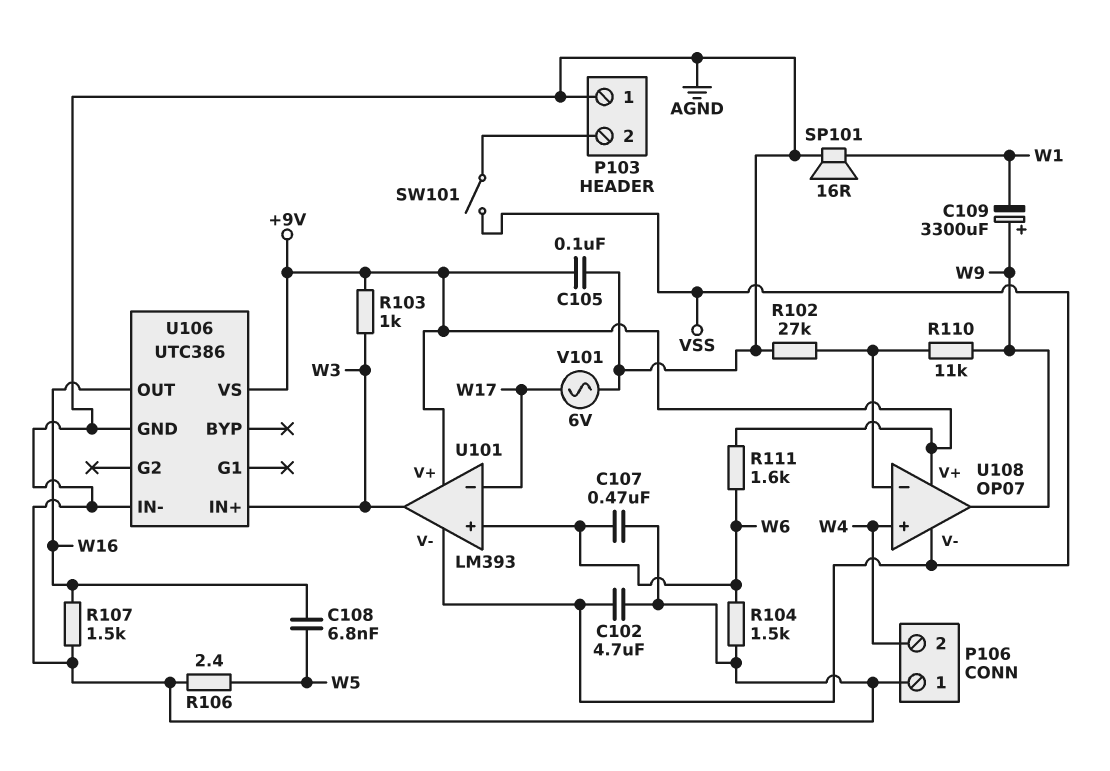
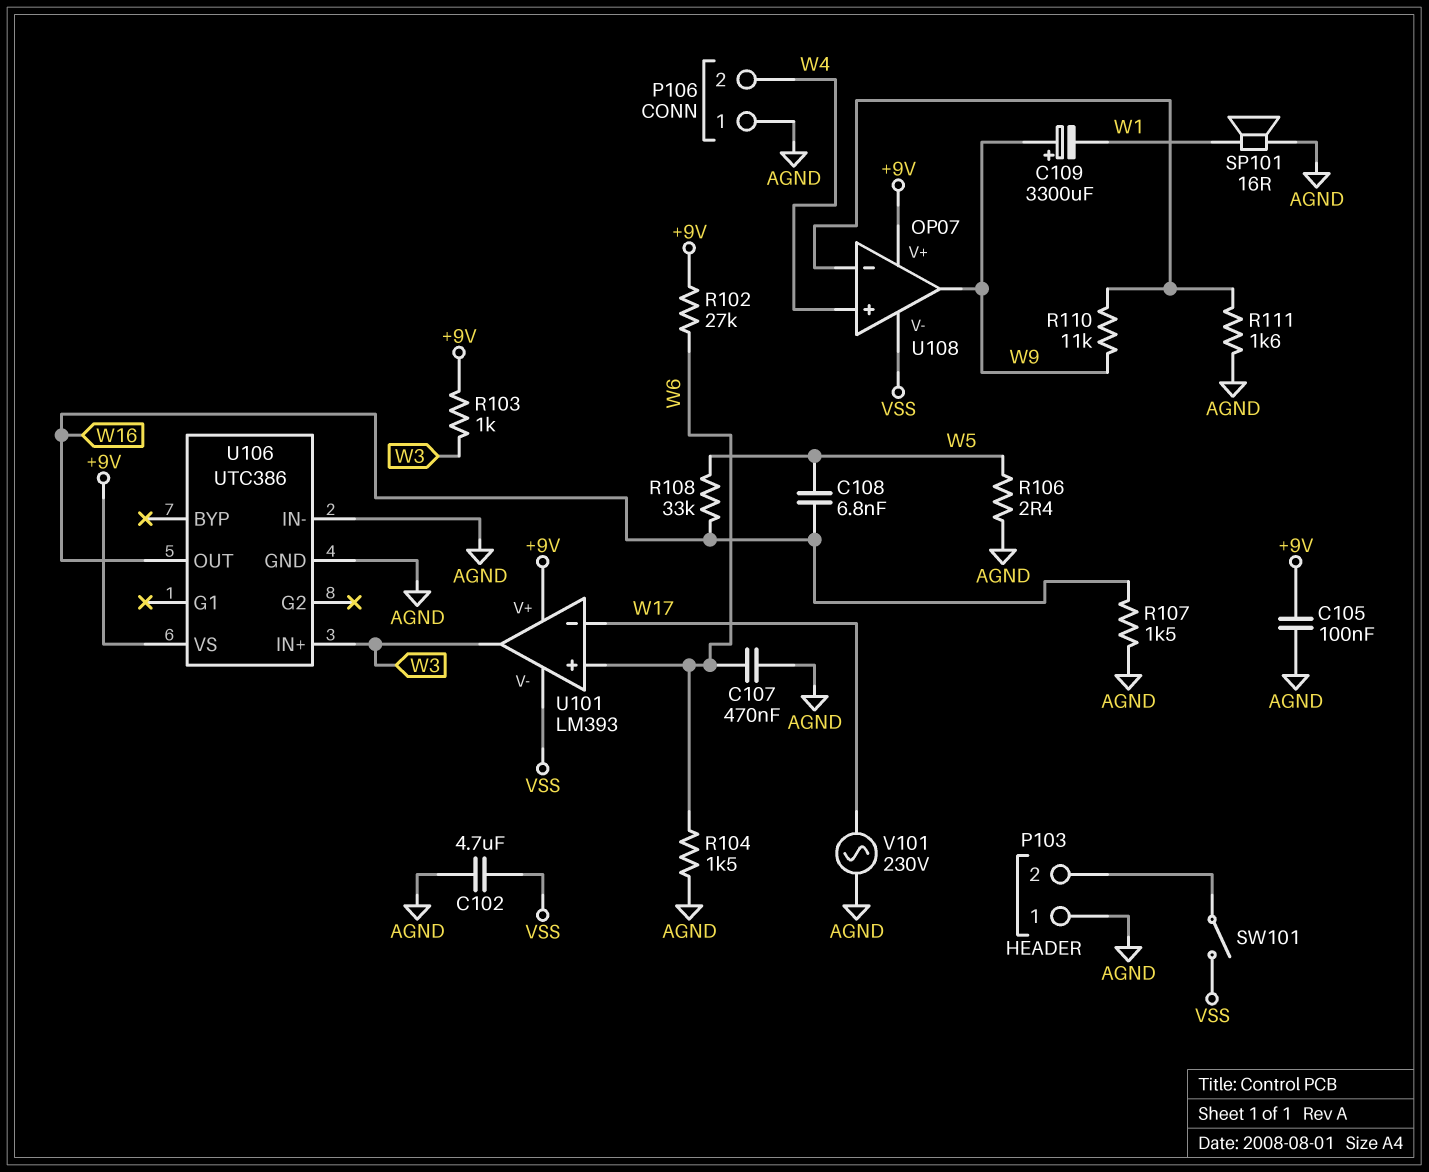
R102: 27k (AGND, U108/in-) -> 27k (+9V, W6)
R108: none -> 33k (W5, W16)
R111: 1.6k (+9V, W6) -> 1.6k (AGND, U108/in-)
V101: AC 6V (AGND, W17) -> AC 230V (AGND, W17)

